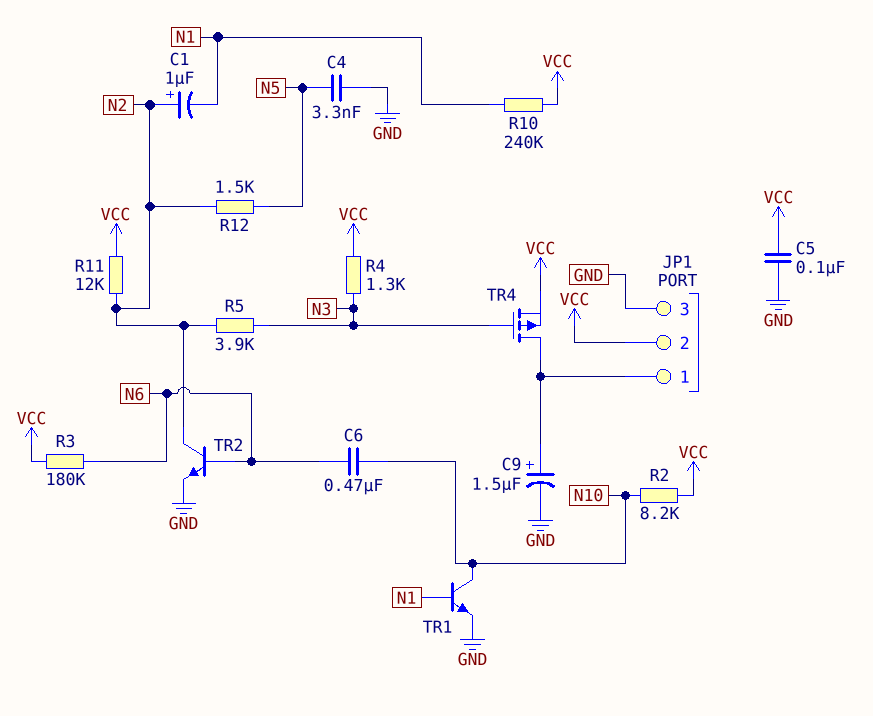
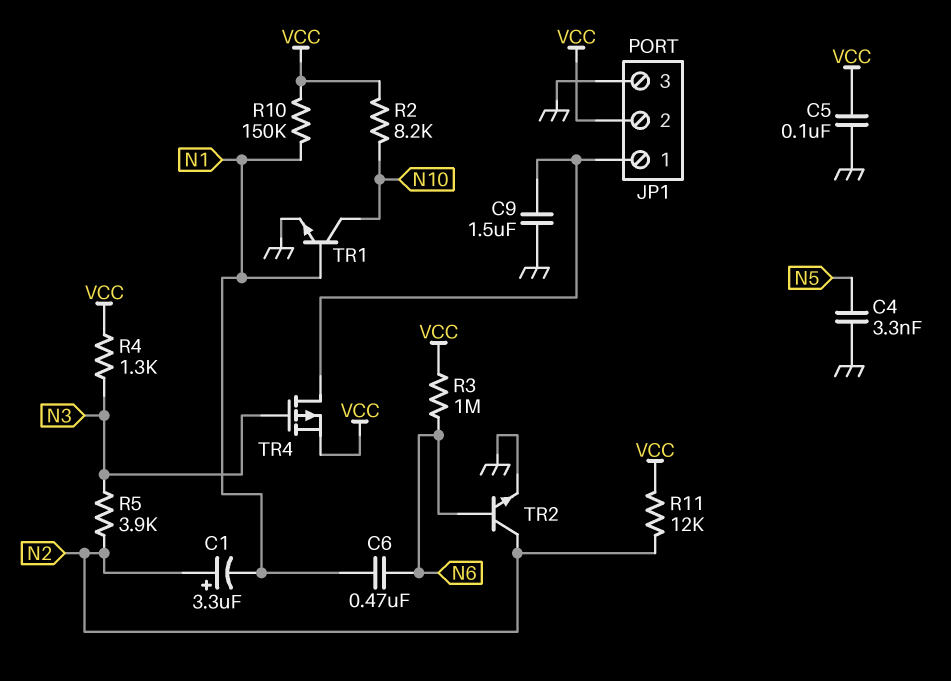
C1: 1uF (plus N2, minus N1) -> 3.3uF (plus N2, minus N1)
C6: 470nF (N6, N10) -> 470nF (N1, N6)
C9: 1.5uF (plus JP1/1, minus GND) -> 1.5uF (GND, JP1/1)
R3: 180k (N6, VCC) -> 1M (N6, VCC)
R10: 240k (N1, VCC) -> 150k (N1, VCC)
R12: 1.5k (N2, N5) -> none

